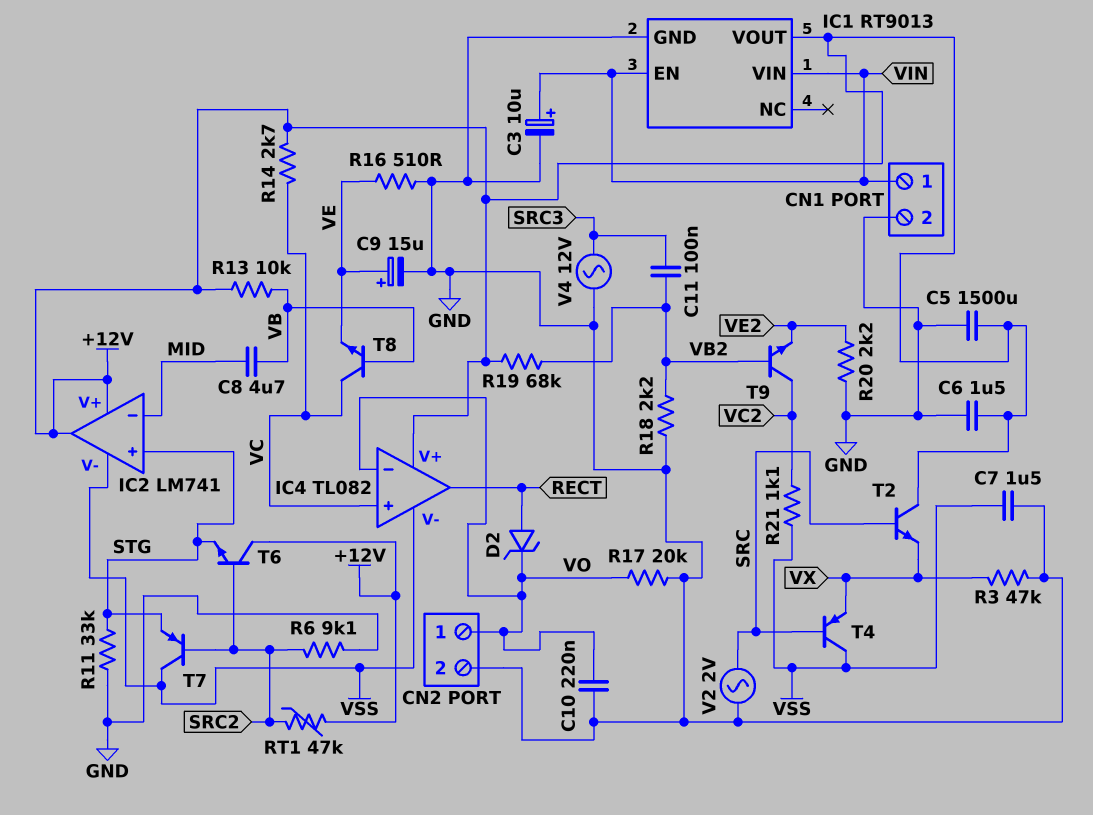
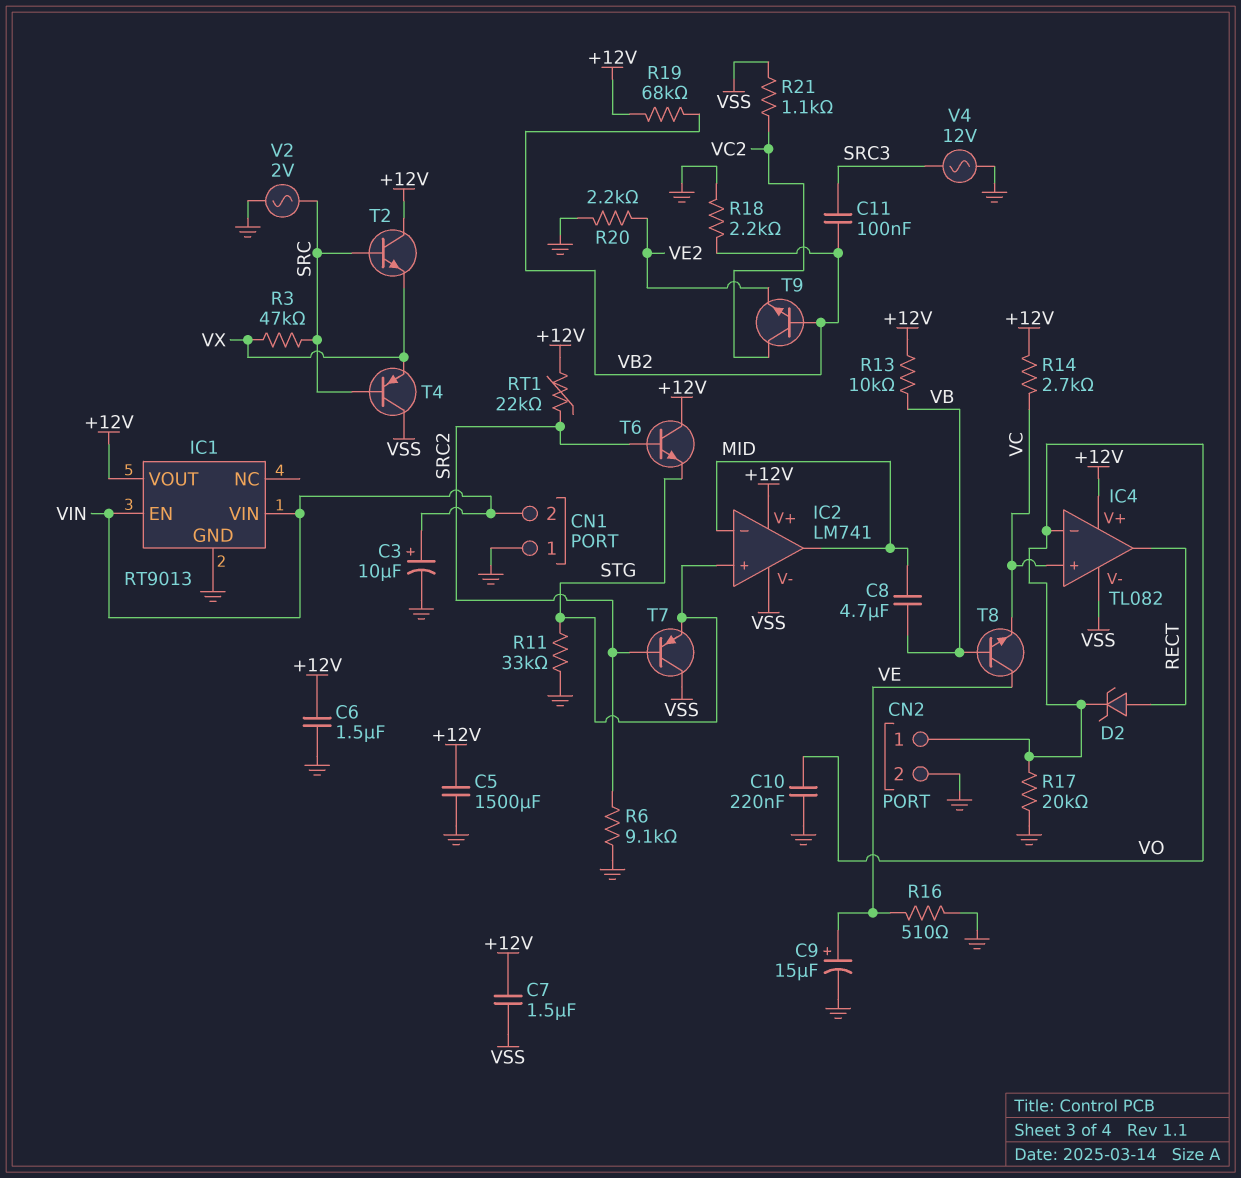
C7: 1.5uF (GND, VSS) -> 1.5uF (+12V, VSS)
CN1 pin 1: VIN -> GND
CN1 pin 2: GND -> VIN
IC2 pin out: +12V -> MID
R3: 47k (GND, VX) -> 47k (SRC, VX)
RT1: 47k (+12V, SRC2) -> 22k (+12V, SRC2)
T8: NPN (B VB, C VC, E VE) -> NPN (B VB, C VE, E VC)

